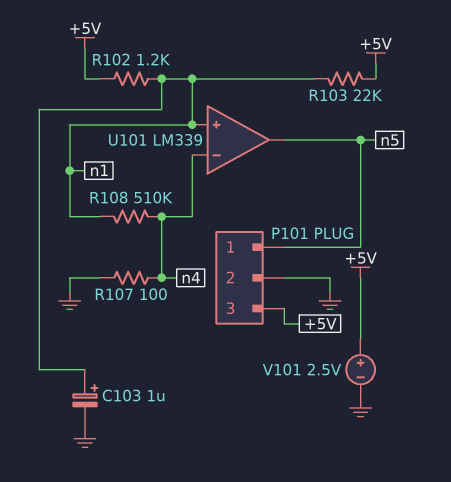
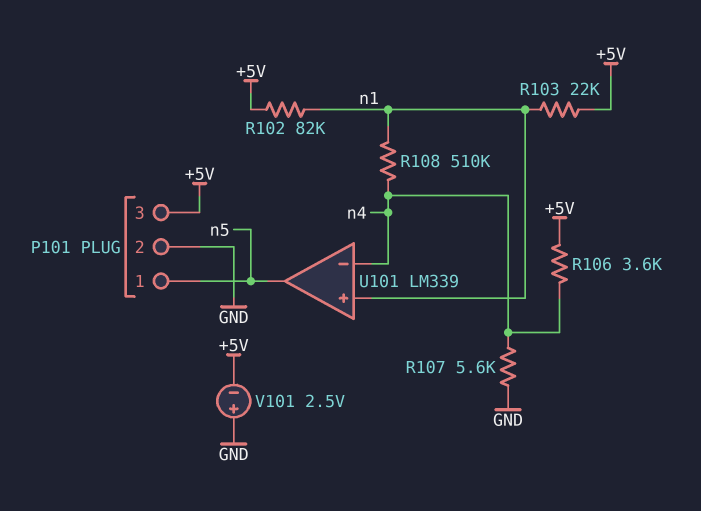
C103: 1uF (plus n1, minus GND) -> none
R102: 1.2k (+5V, n1) -> 82k (+5V, n1)
R106: none -> 3.6k (+5V, n4)
R107: 100 (GND, n4) -> 5.6k (GND, n4)
V101: 2.5V (plus +5V, minus GND) -> 2.5V (plus GND, minus +5V)

